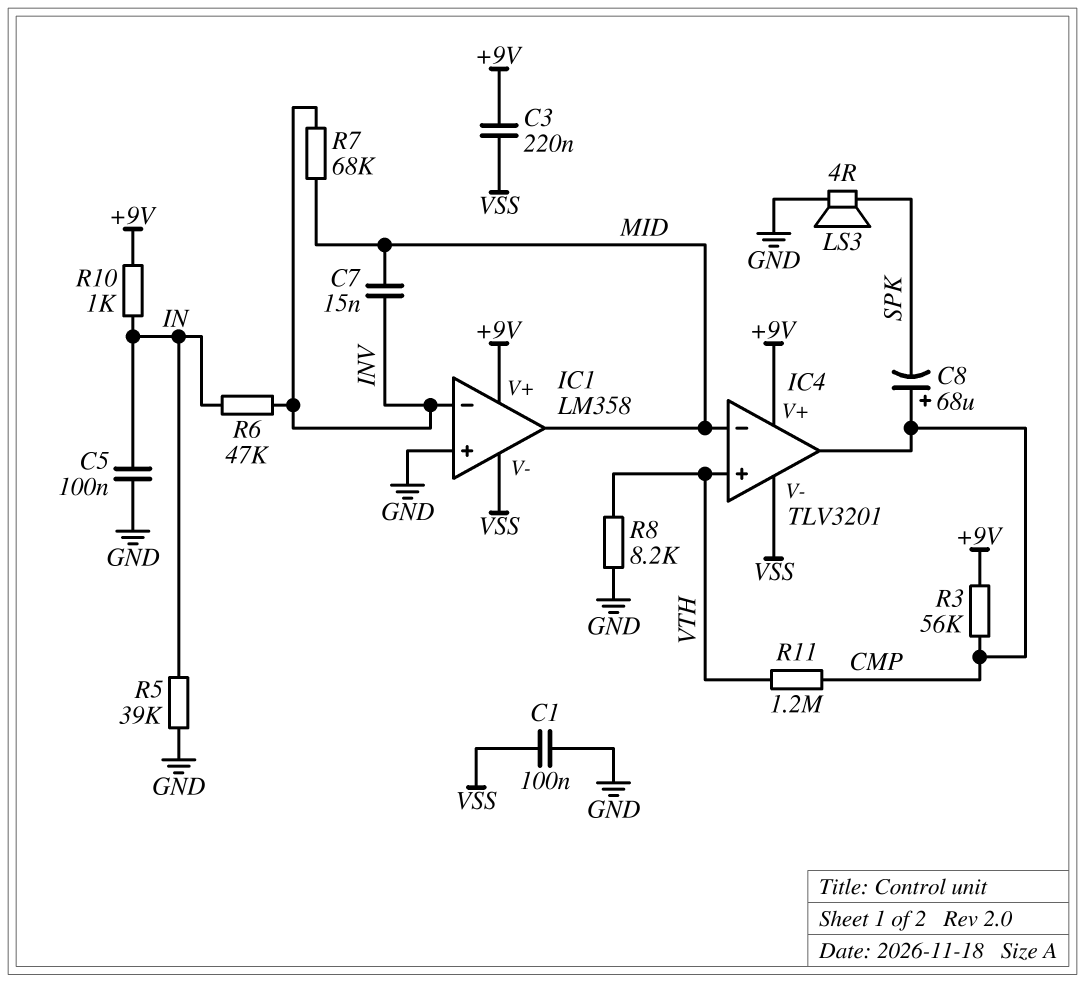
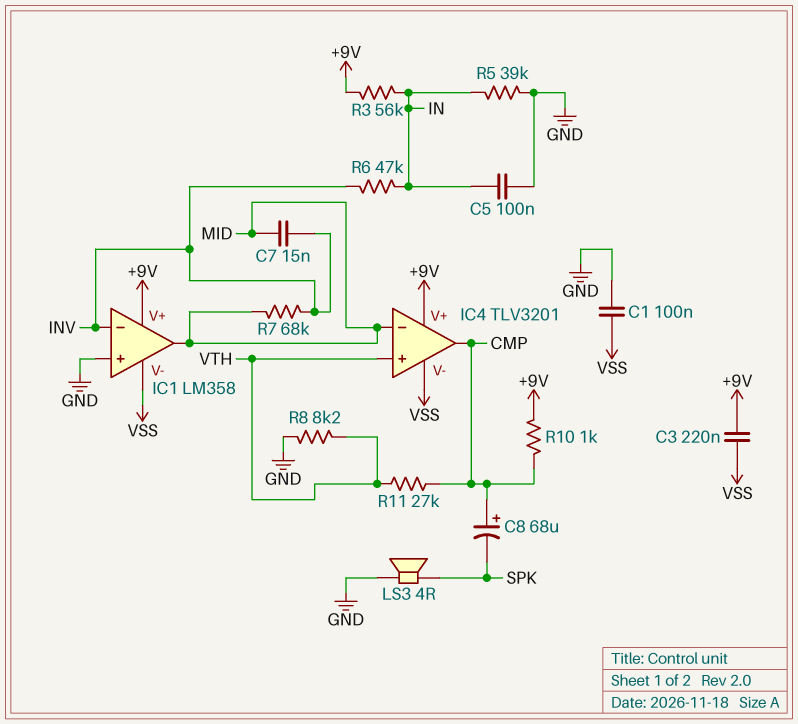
R3: 56k (+9V, CMP) -> 56k (+9V, IN)
R10: 1k (+9V, IN) -> 1k (+9V, CMP)
R11: 1.2M (CMP, VTH) -> 27k (CMP, VTH)

